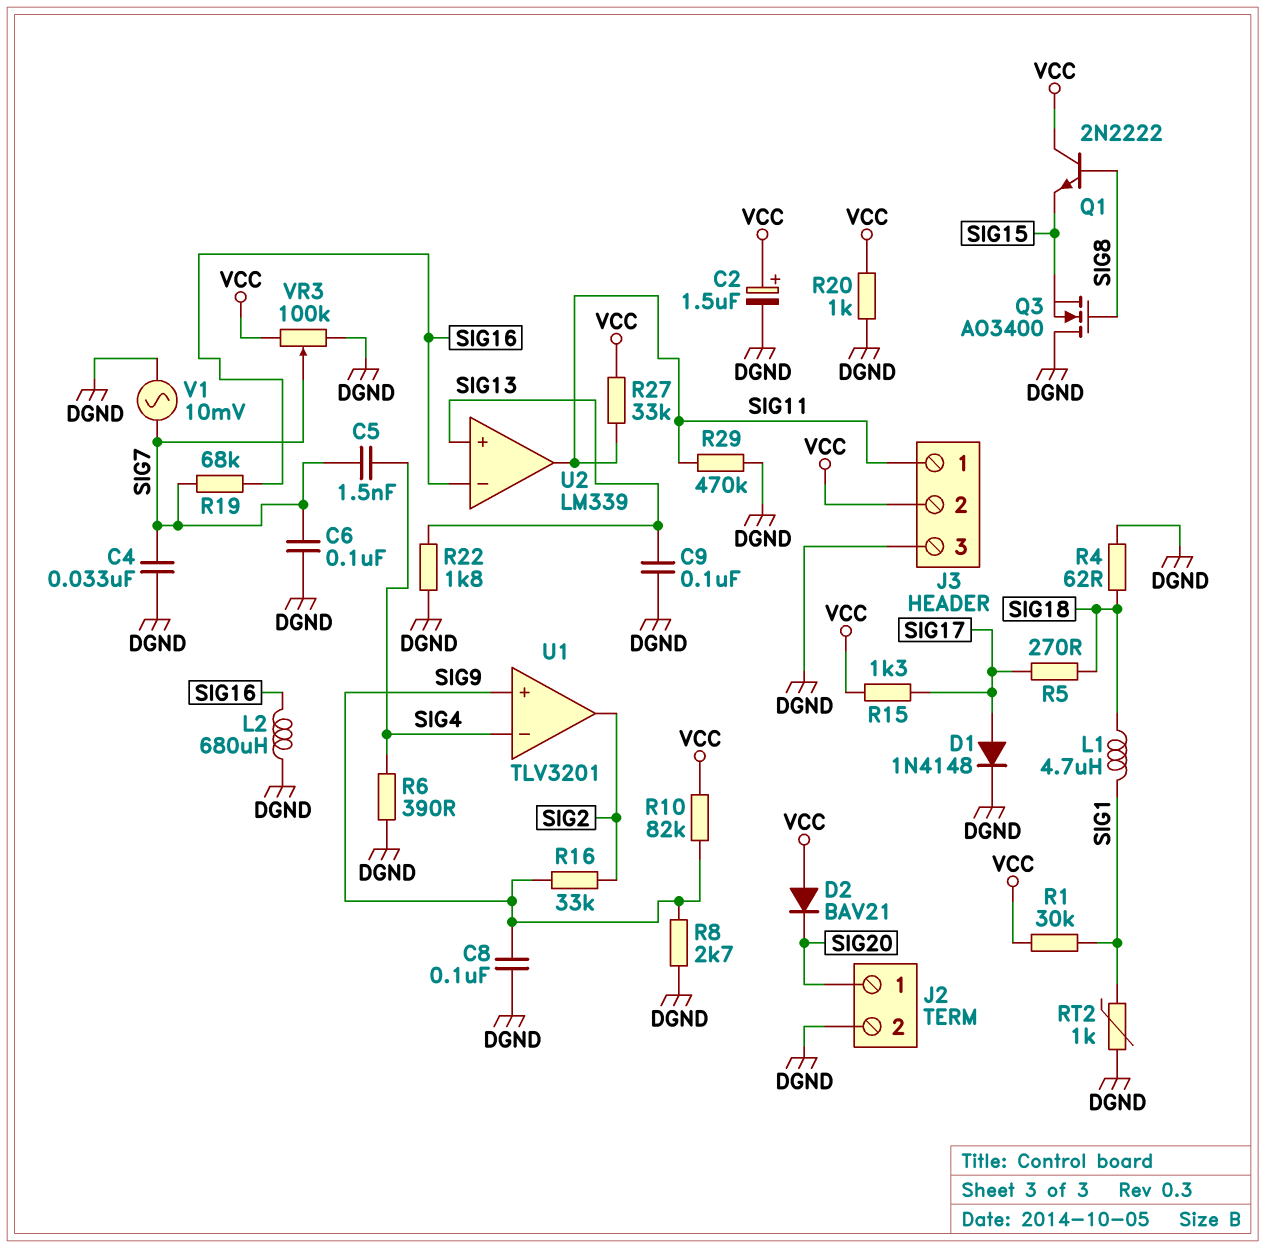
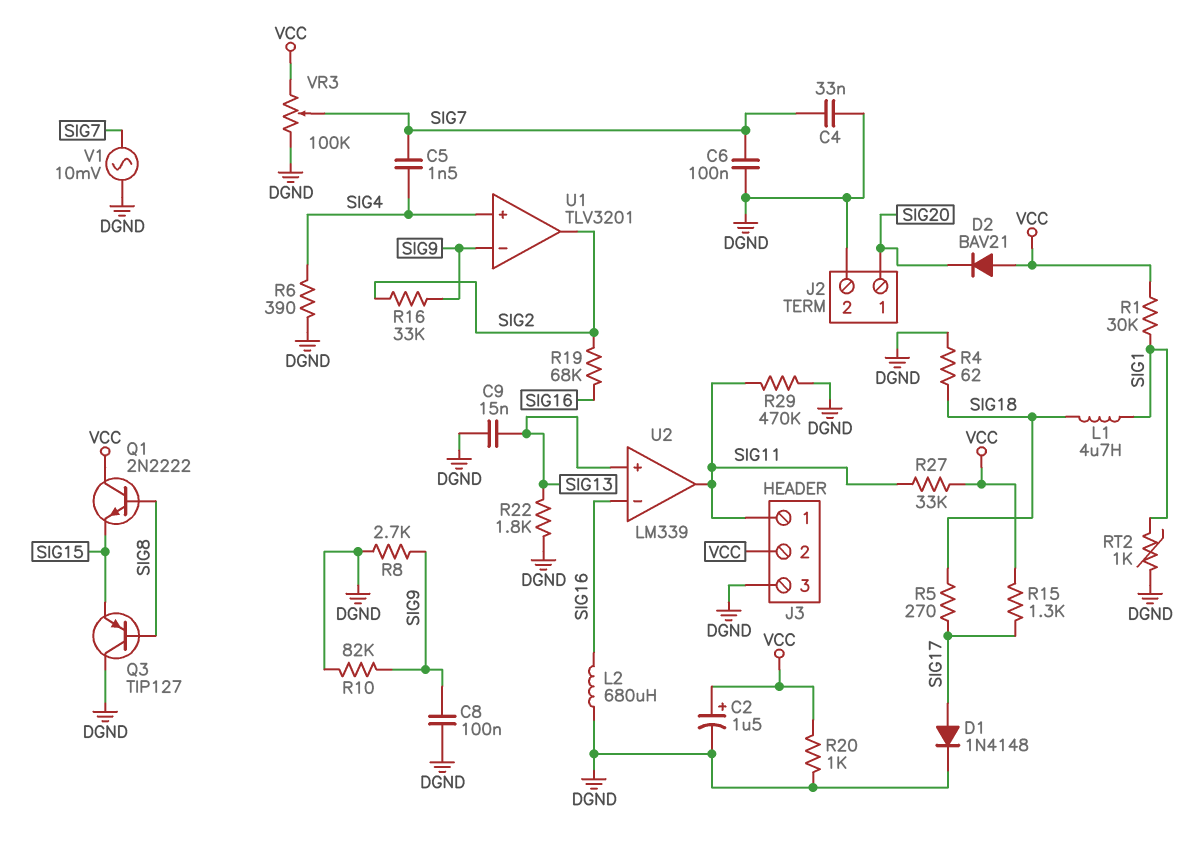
C9: 100nF (DGND, SIG13) -> 15nF (DGND, SIG13)
Q3: NMOS AO3400 (G SIG8, D DGND, S SIG15) -> PNP TIP127 (B SIG8, C DGND, E SIG15)
R10: 82k (SIG9, VCC) -> 82k (DGND, SIG9)
R19: 68k (SIG7, SIG16) -> 68k (SIG2, SIG16)
U1 pin in+: SIG9 -> SIG4
U1 pin in-: SIG4 -> SIG9

